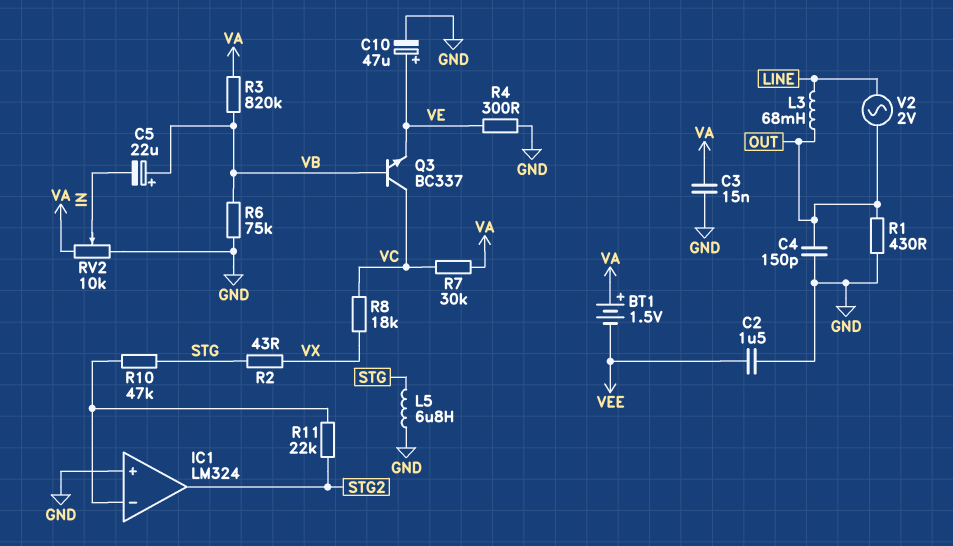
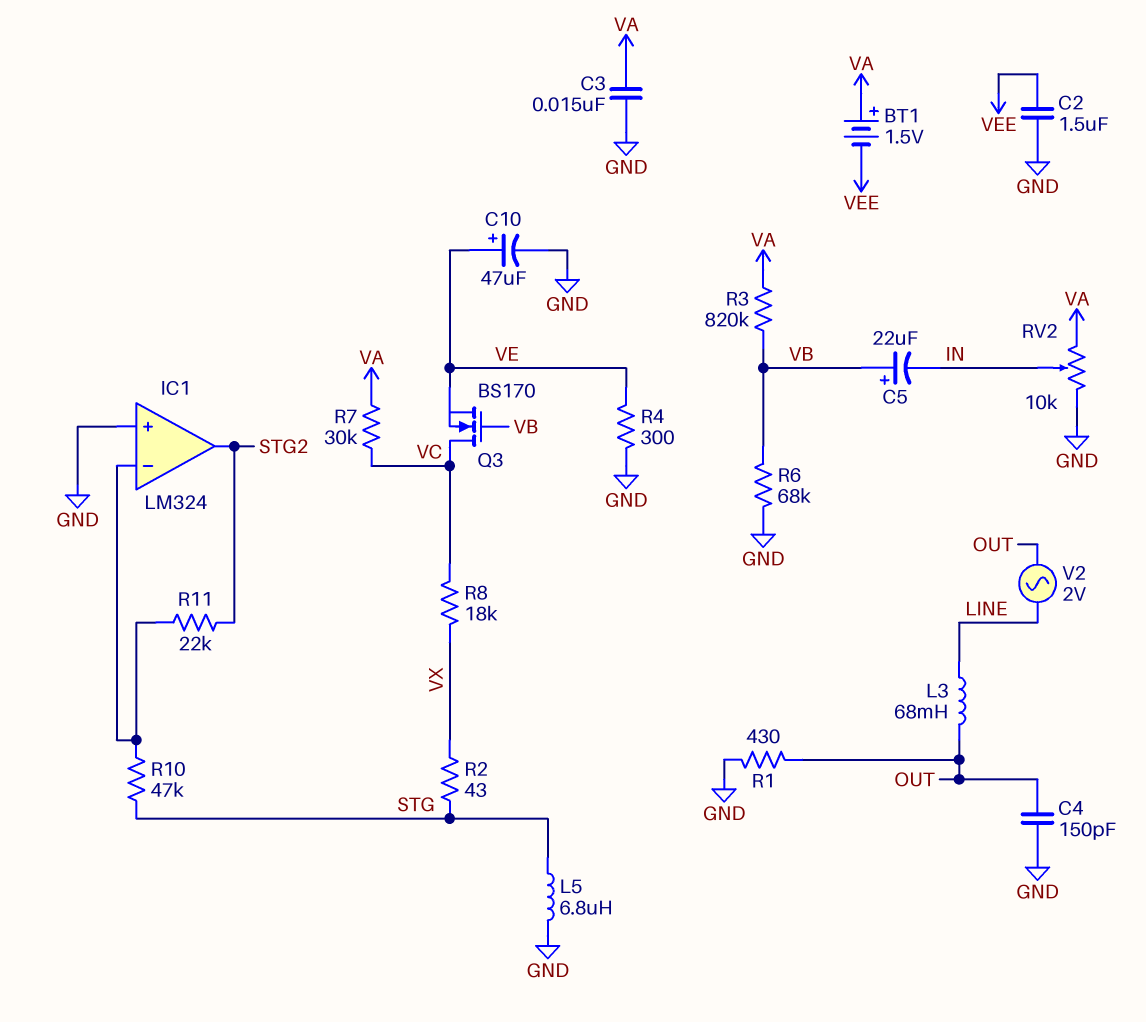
Q3: NPN BC337 (B VB, C VC, E VE) -> NMOS BS170 (G VB, D VC, S VE)
R6: 75k (GND, VB) -> 68k (GND, VB)

